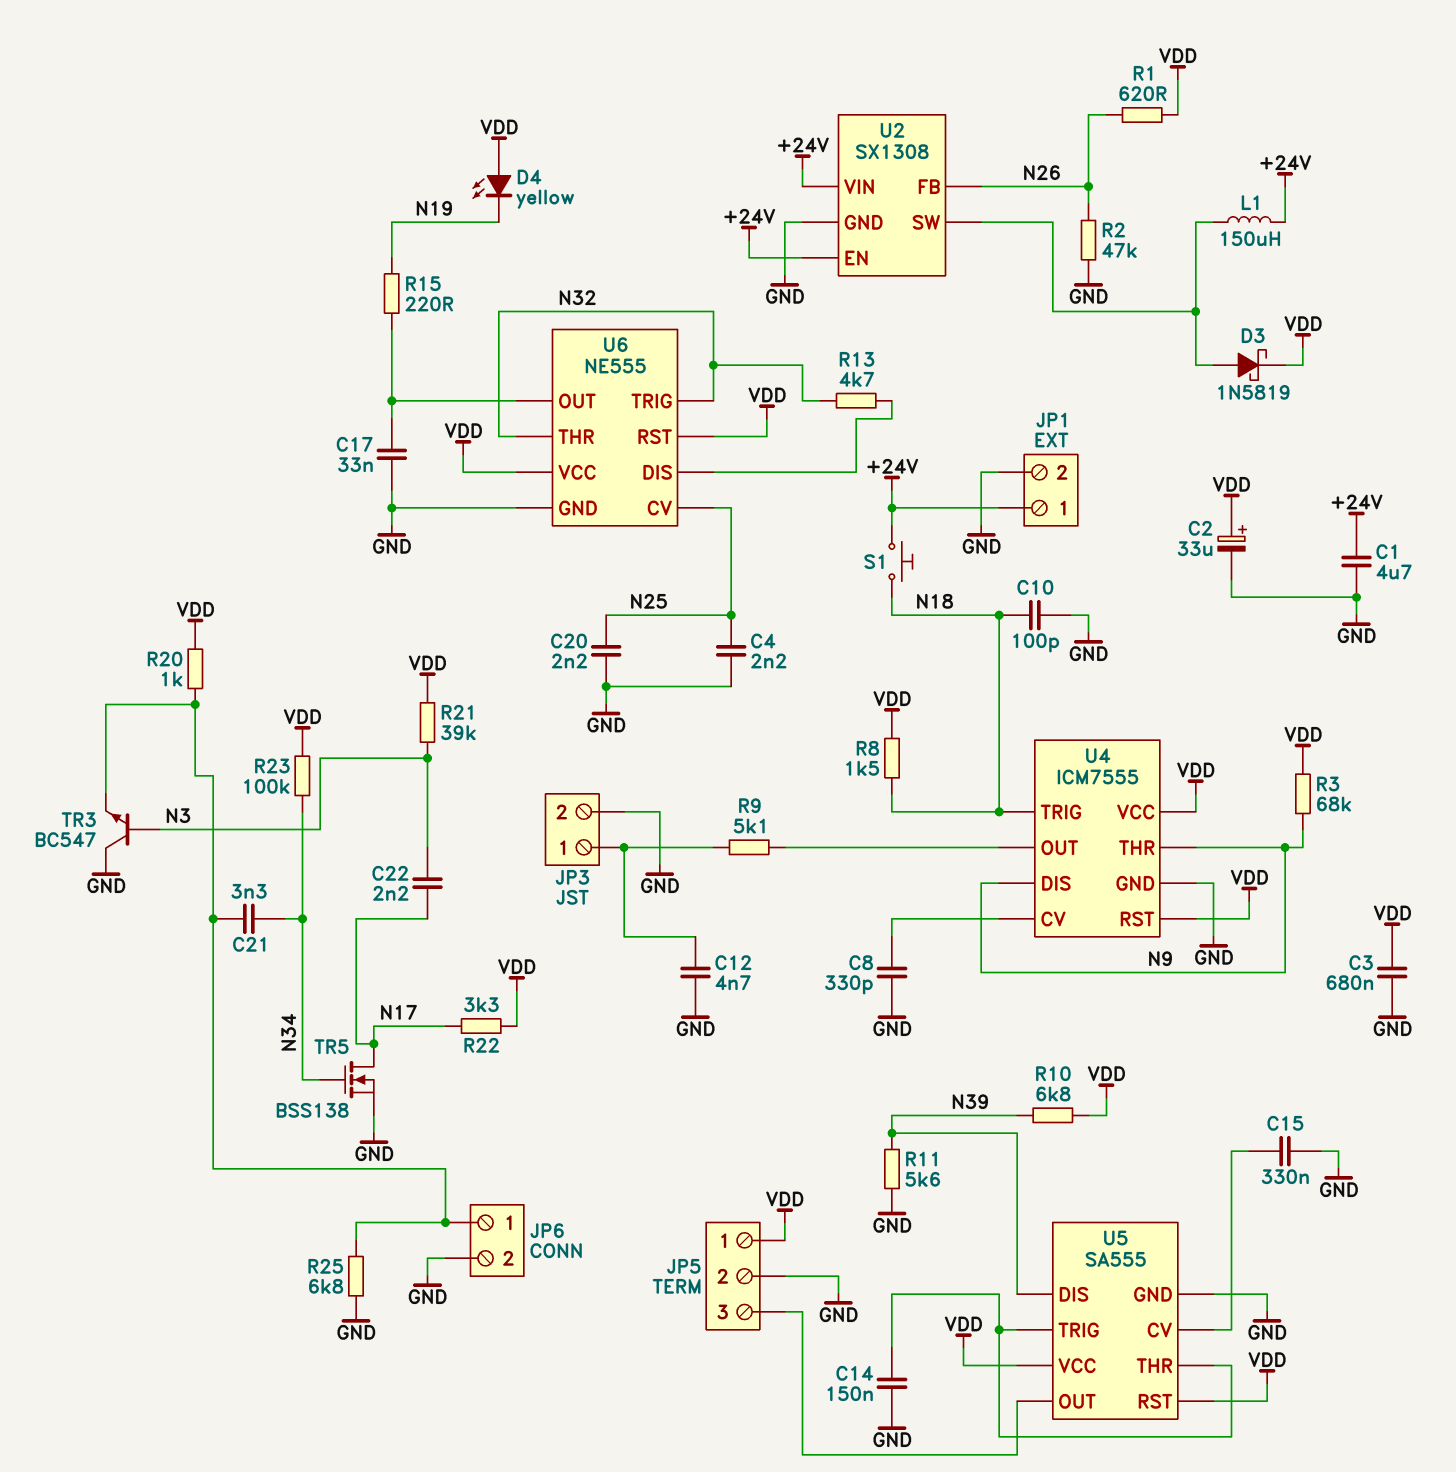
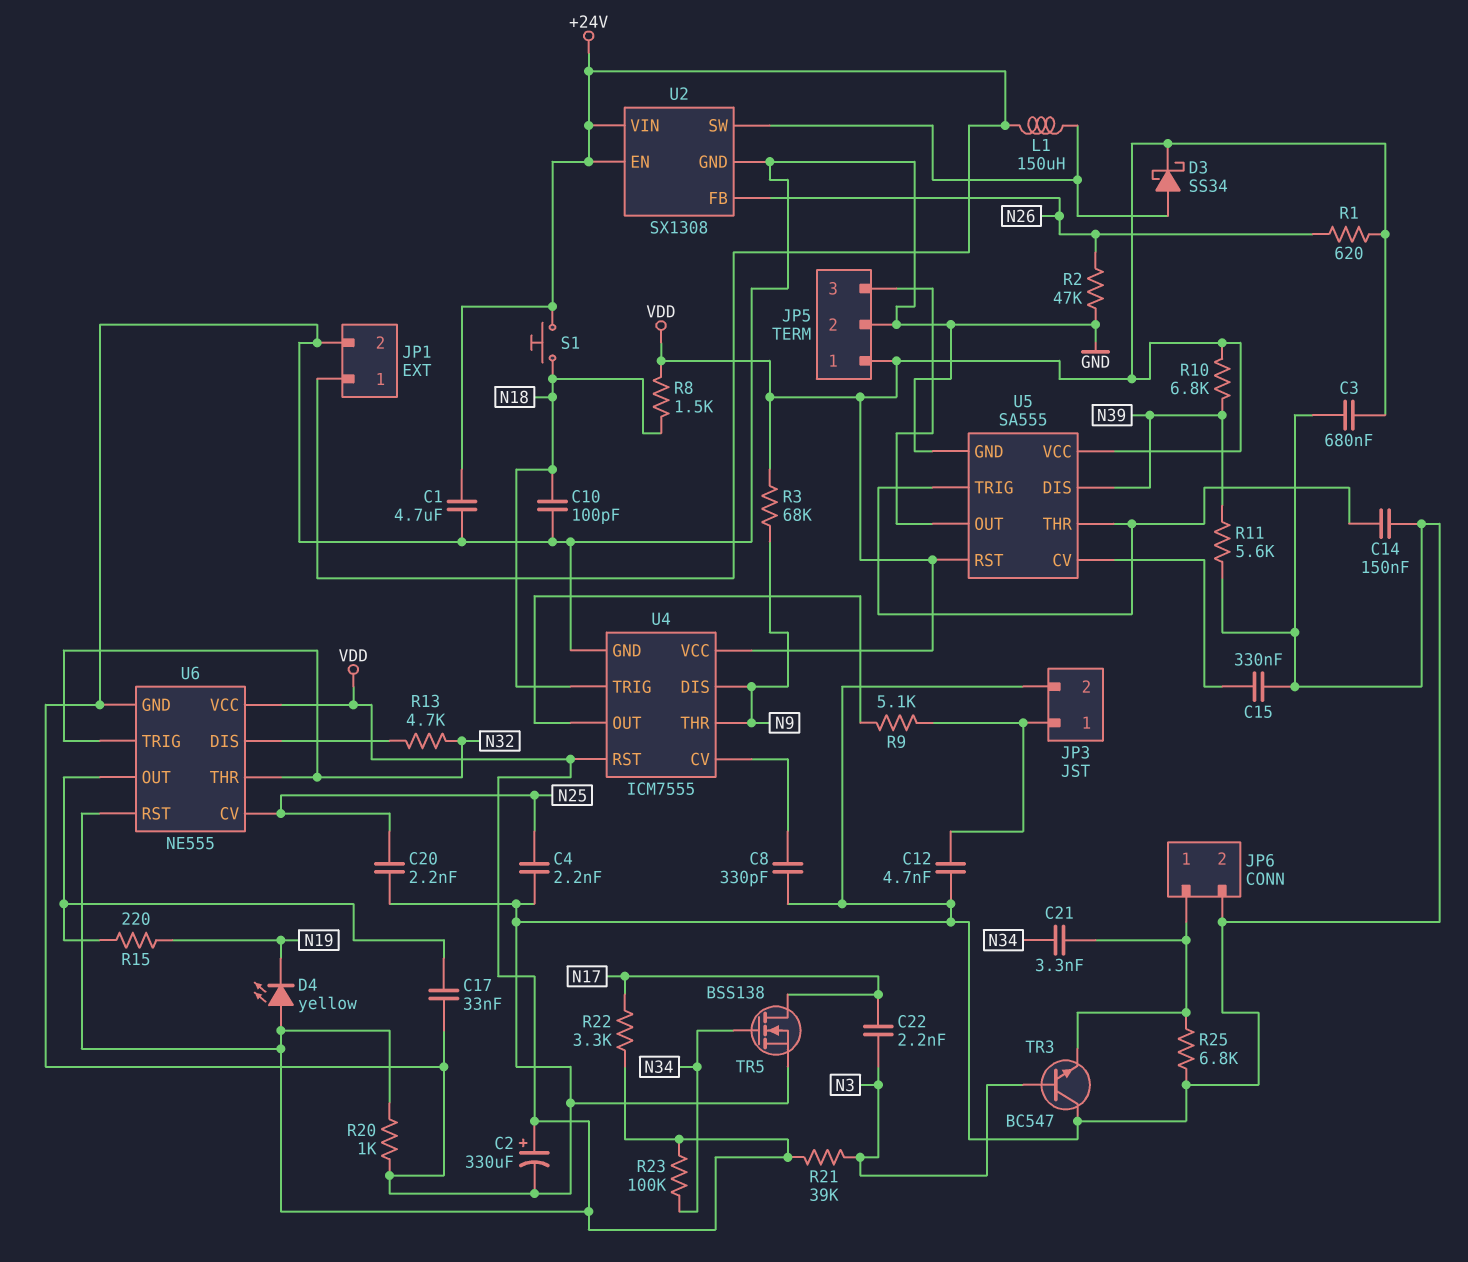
C2: 33uF (plus VDD, minus GND) -> 330uF (plus VDD, minus GND)
D3: schottky 1N5819 (A U2/SW, K VDD) -> schottky SS34 (A U2/SW, K VDD)
R20: 1k (JP6/1, VDD) -> 1k (GND, VDD)

